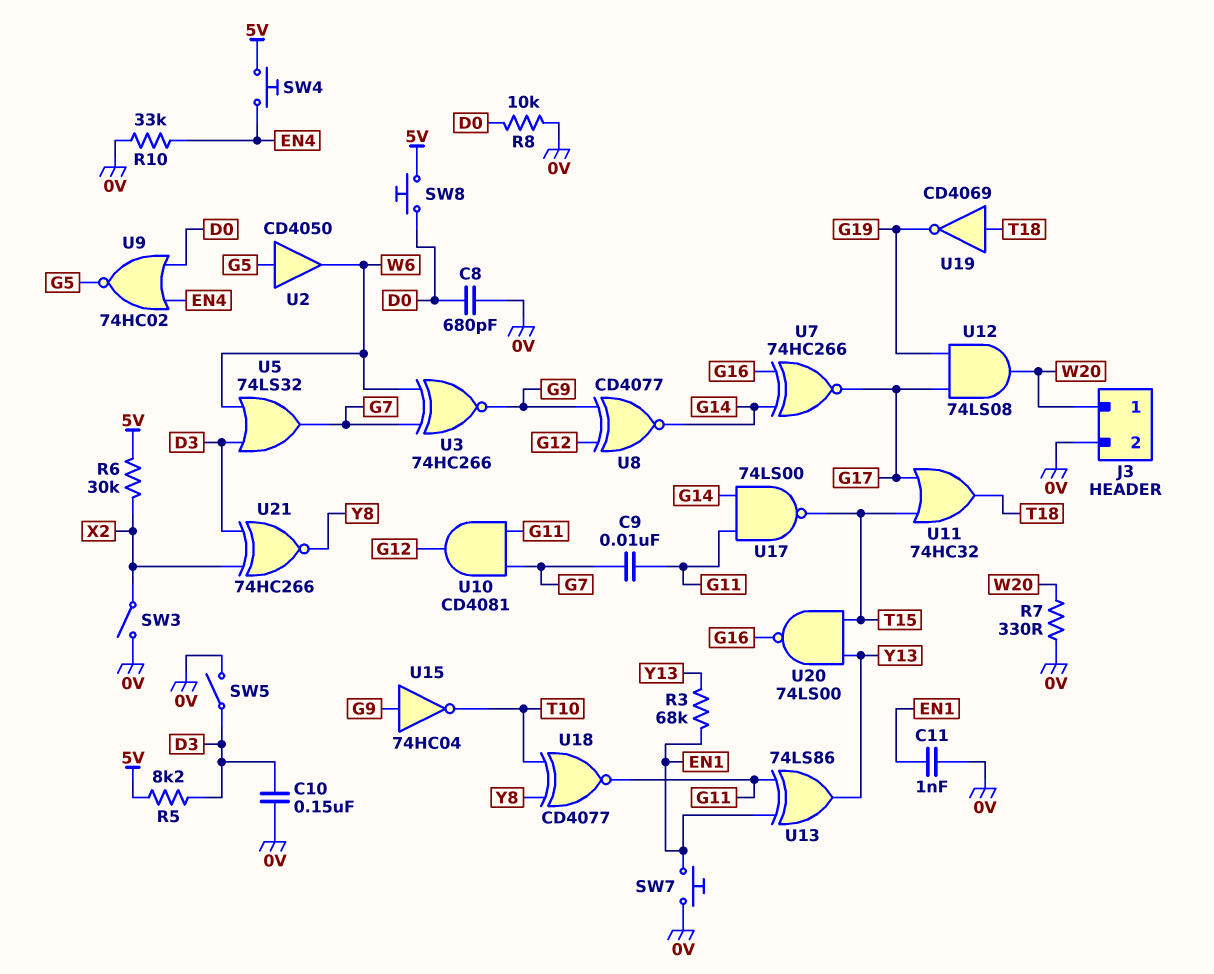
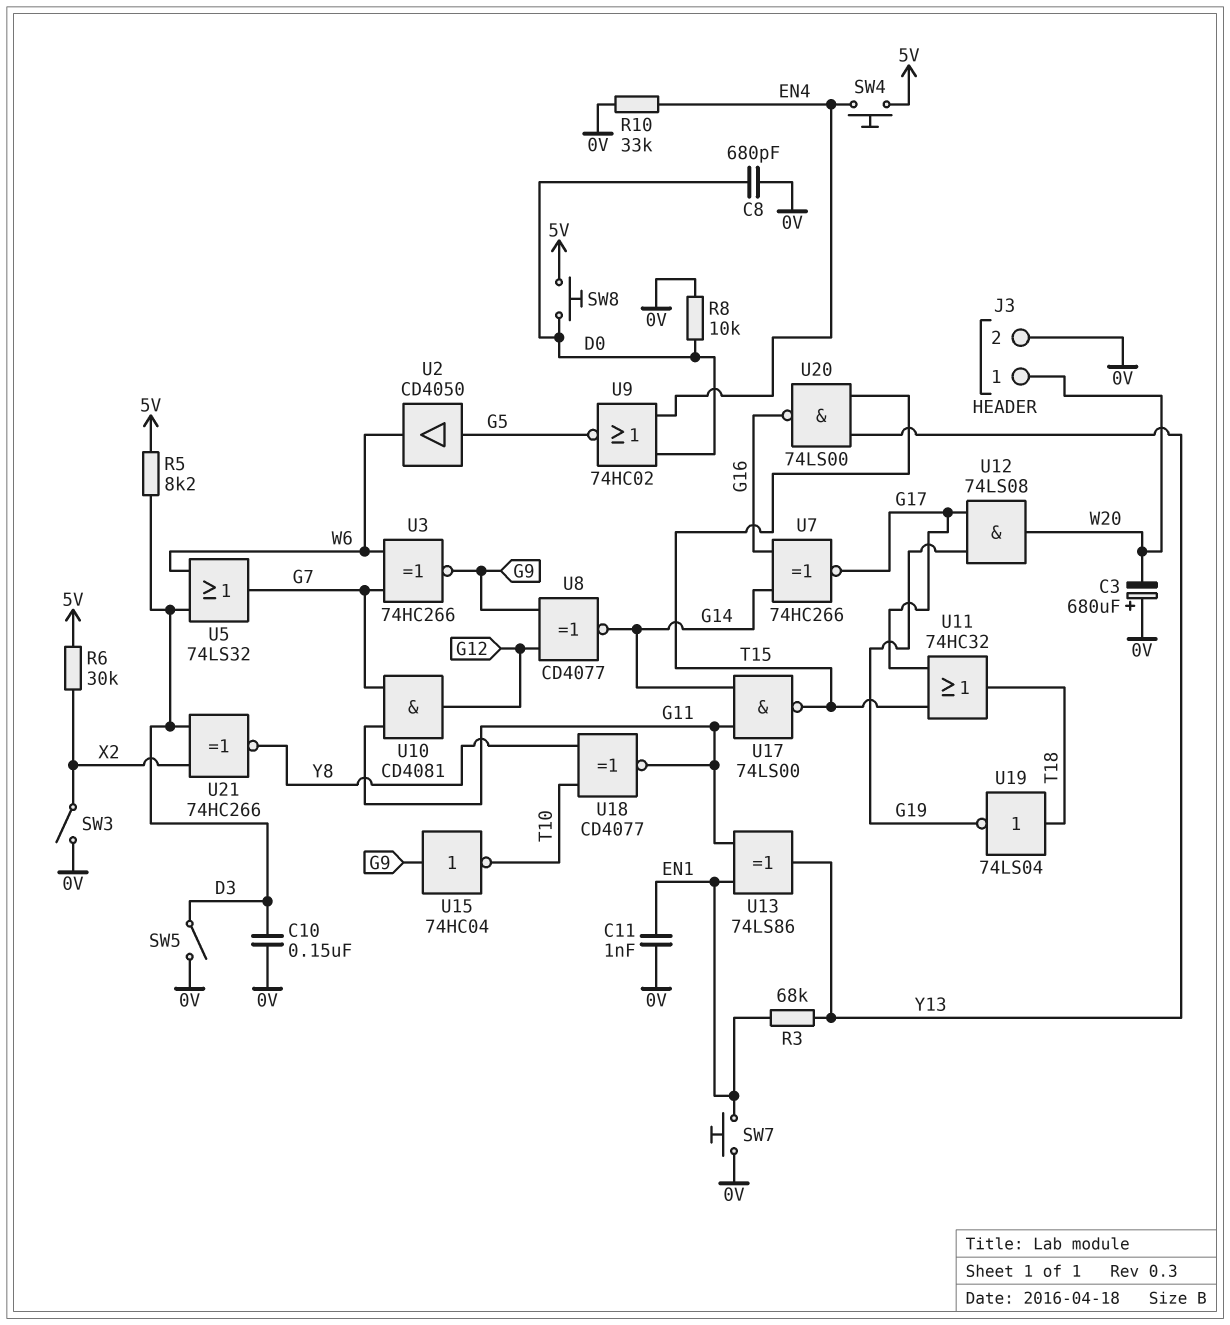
C3: none -> 680uF (plus 0V, minus W20)
C9: 10nF (G7, G11) -> none
R7: 330 (0V, W20) -> none
U19: NOT CD4069 (in T18, out G19) -> NOT 74LS04 (in T18, out G19)

